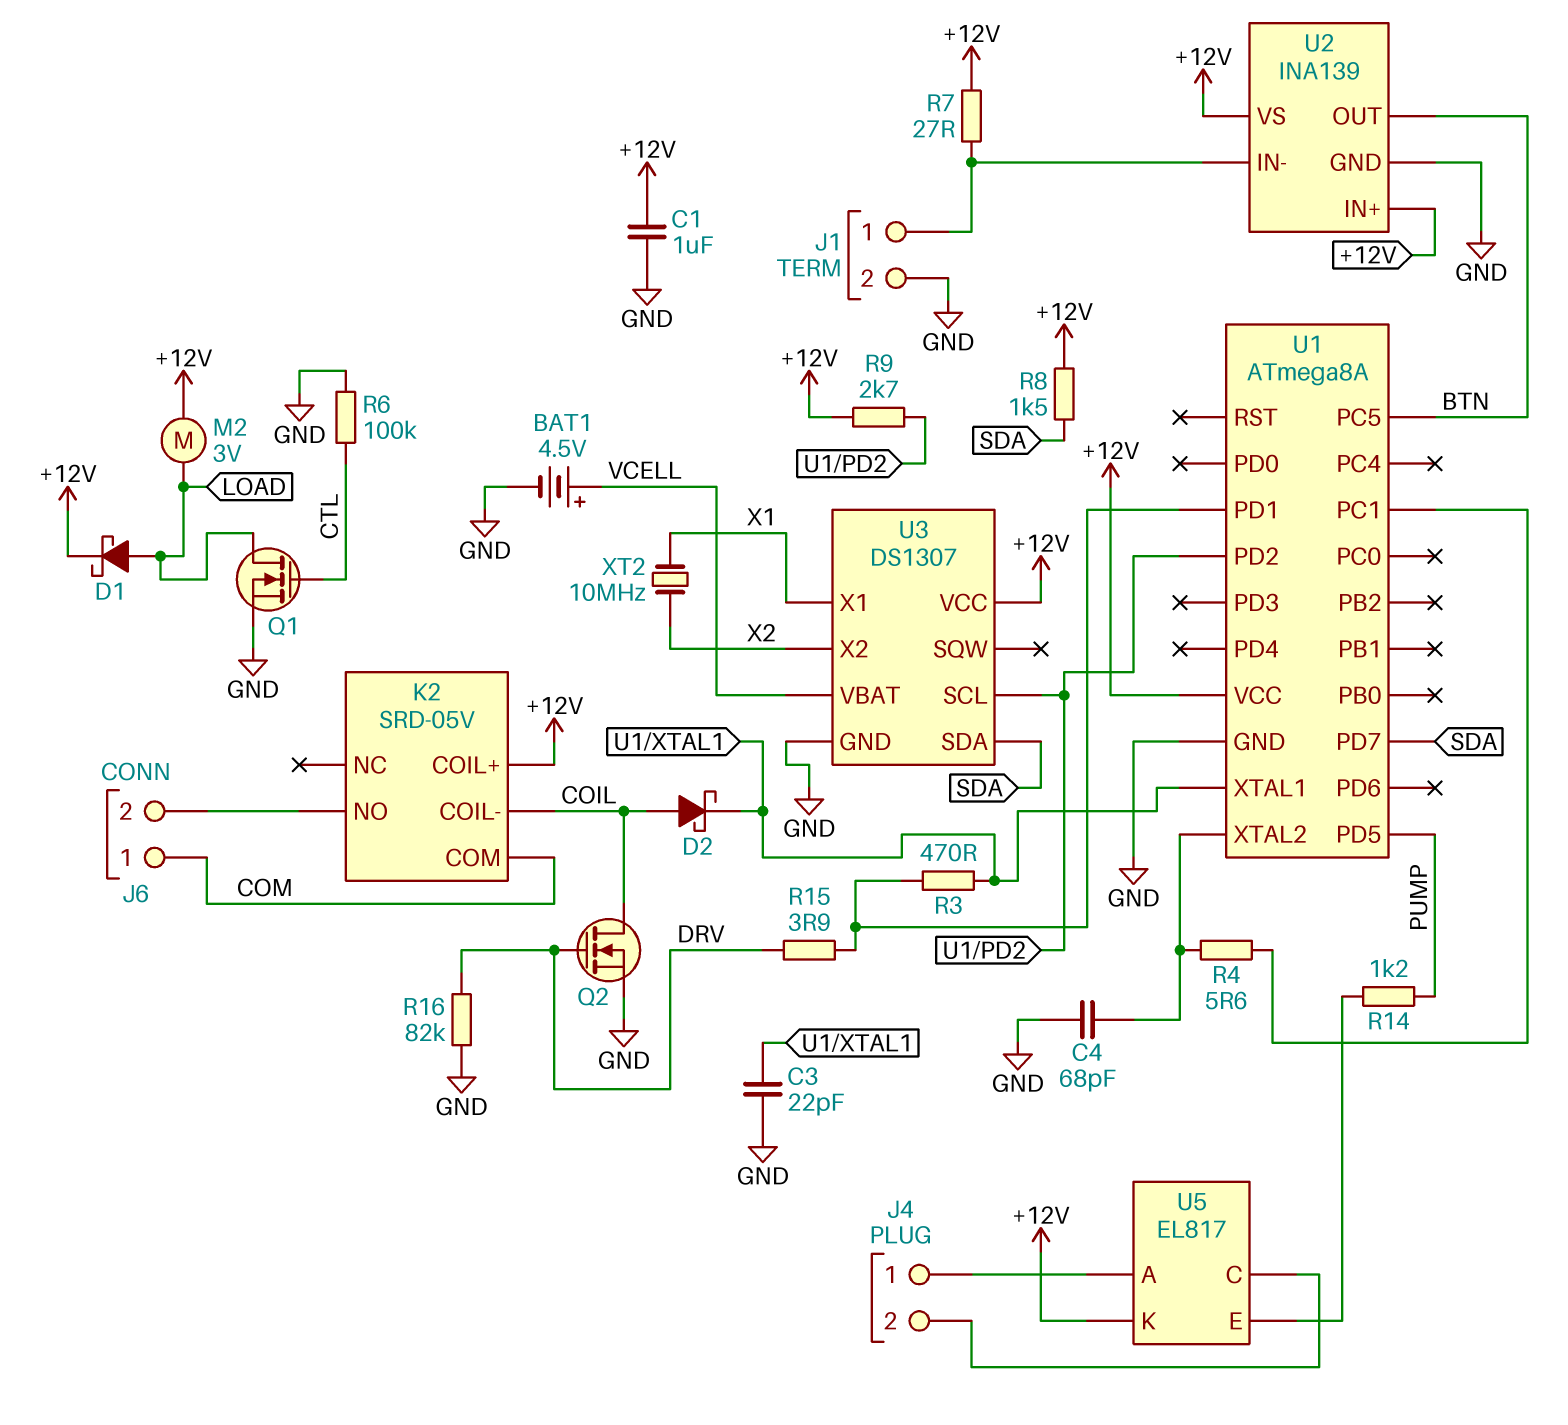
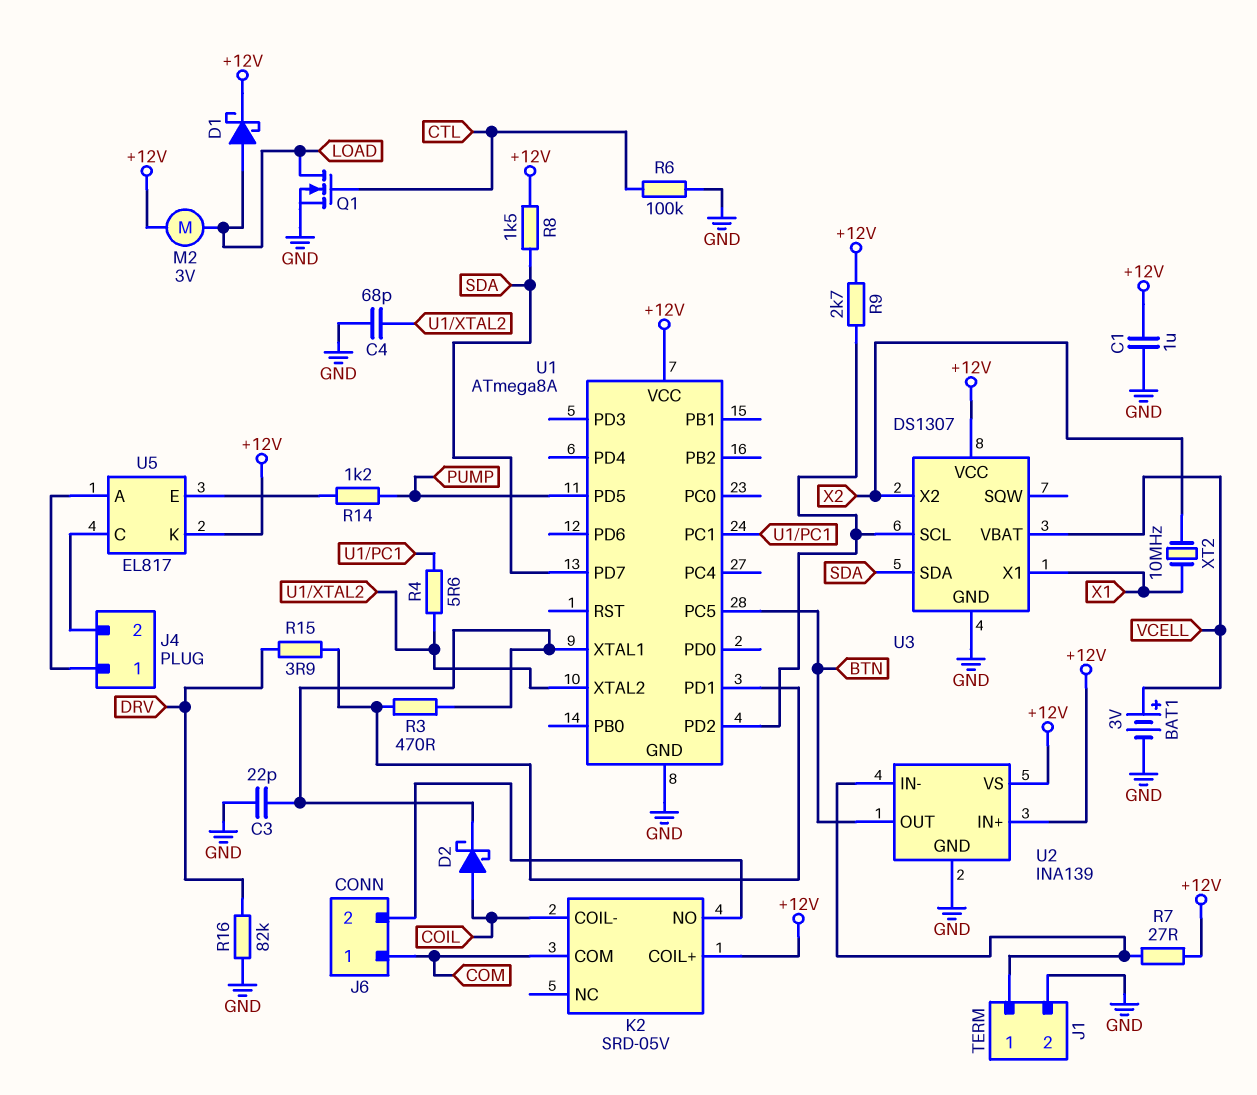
BAT1: 4.5V (plus VCELL, minus GND) -> 3V (plus VCELL, minus GND)
Q2: NMOS (G DRV, D COIL, S GND) -> none

